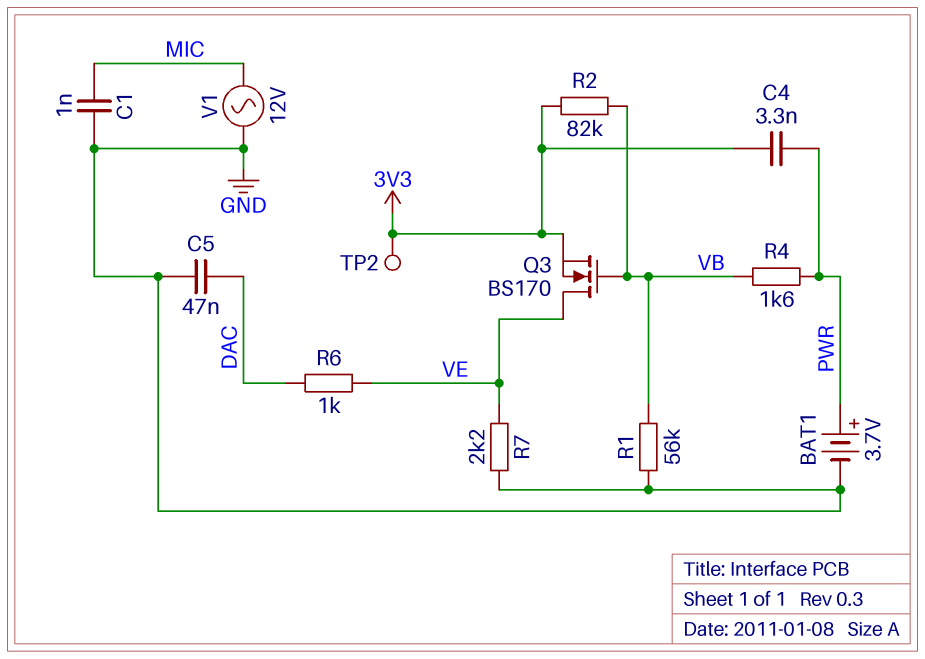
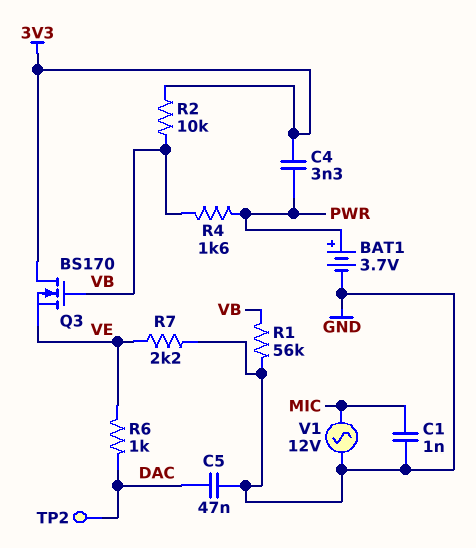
Q3: NMOS BS170 (G VB, D VE, S 3V3) -> NMOS BS170 (G VB, D 3V3, S VE)
R2: 82k (3V3, VB) -> 10k (3V3, VB)
TP2: test point (3V3) -> test point (DAC)

